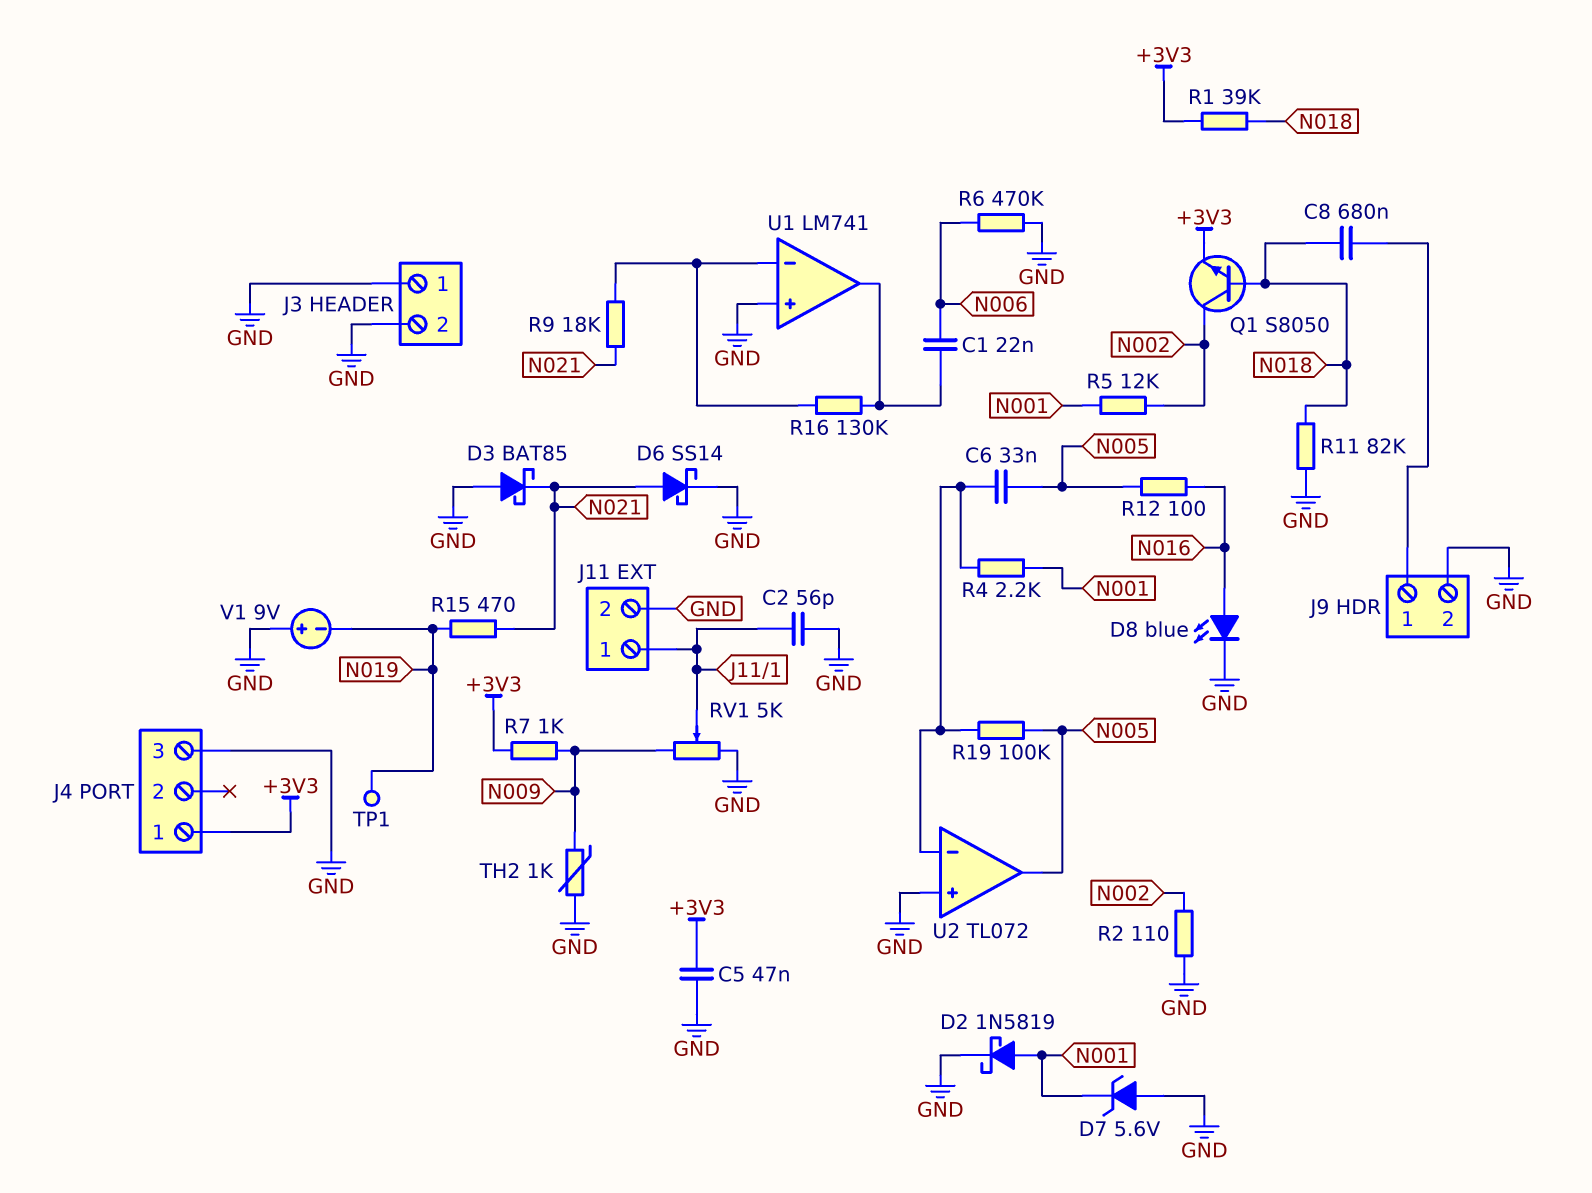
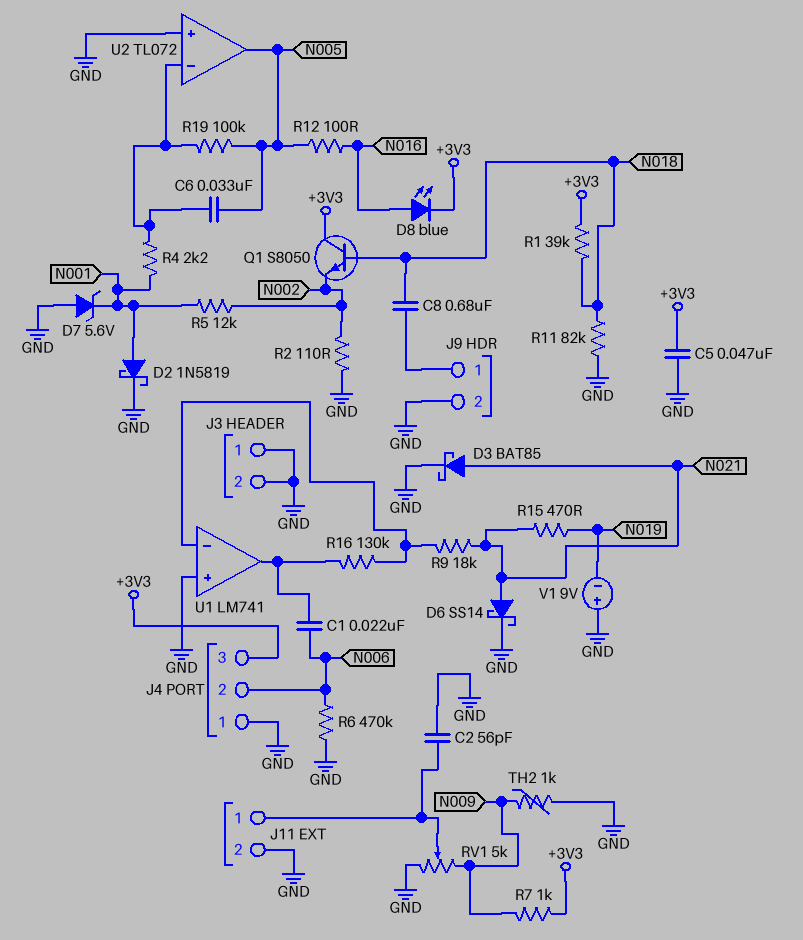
D3: schottky BAT85 (A GND, K N021) -> schottky BAT85 (A N021, K GND)
D8: LED blue (A N016, K GND) -> LED blue (A N016, K +3V3)
J4 pin 1: +3V3 -> GND
J4 pin 2: none -> N006
J4 pin 3: GND -> +3V3
Q1: NPN S8050 (B N018, C N002, E +3V3) -> NPN S8050 (B N018, C +3V3, E N002)
TP1: test point (N019) -> none

